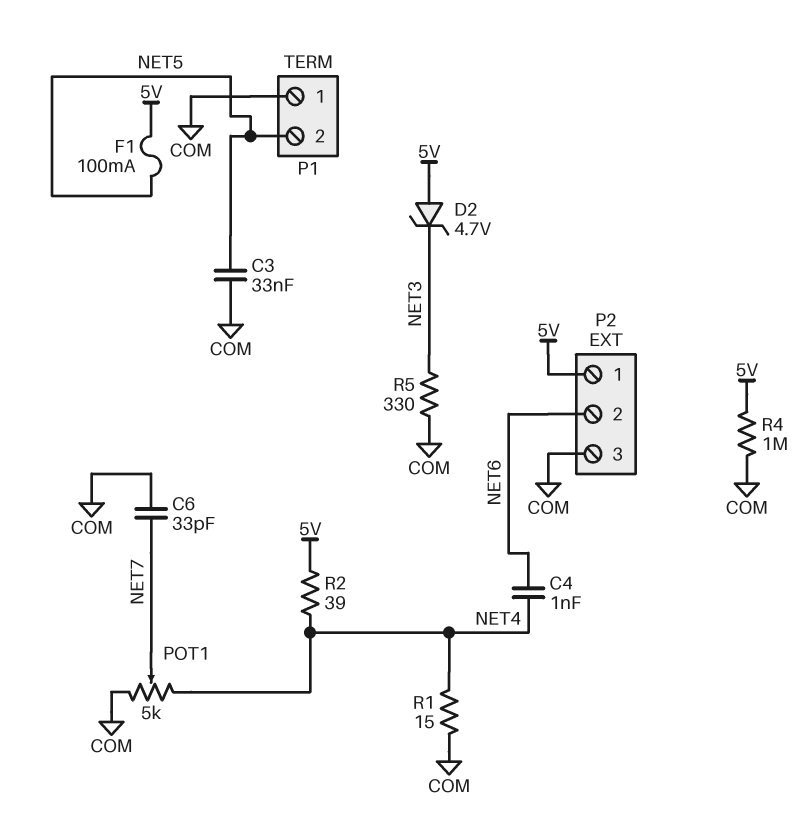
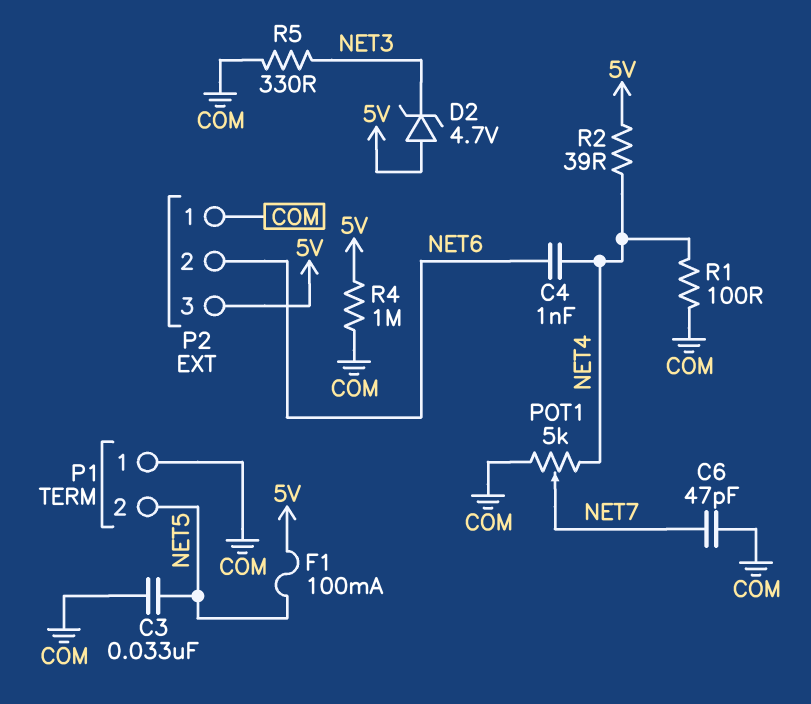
C6: 33pF (COM, NET7) -> 47pF (COM, NET7)
P2 pin 1: 5V -> COM
P2 pin 3: COM -> 5V
R1: 15 (COM, NET4) -> 100 (COM, NET4)

